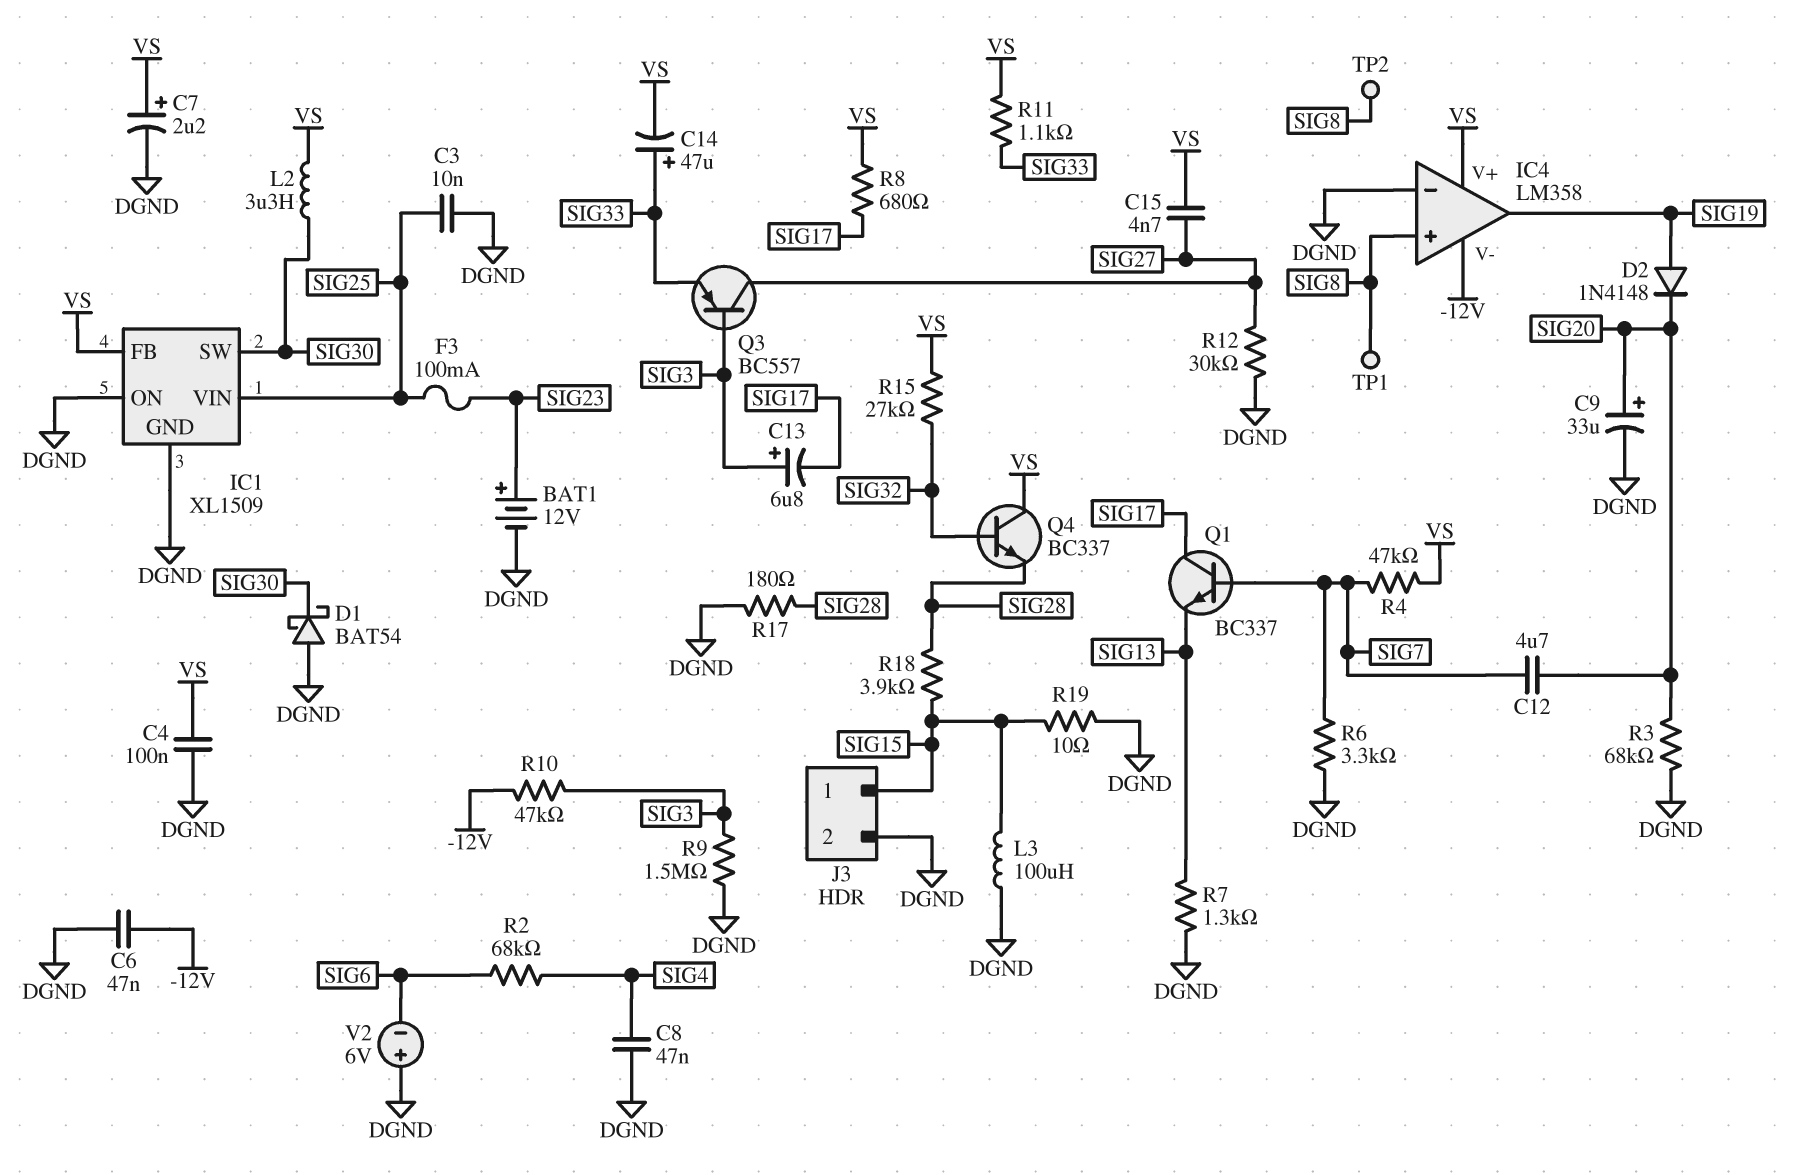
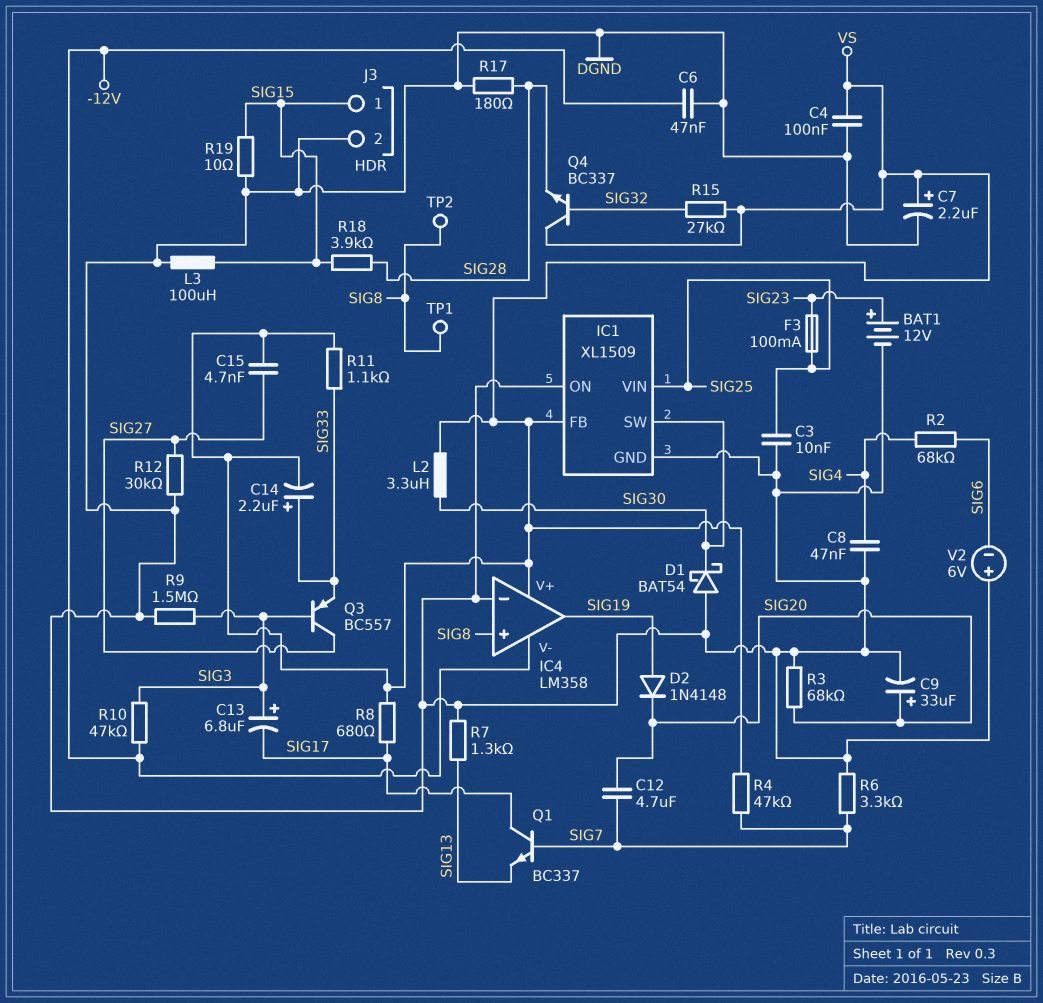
C14: 47uF (plus SIG33, minus VS) -> 2.2uF (plus SIG33, minus VS)

